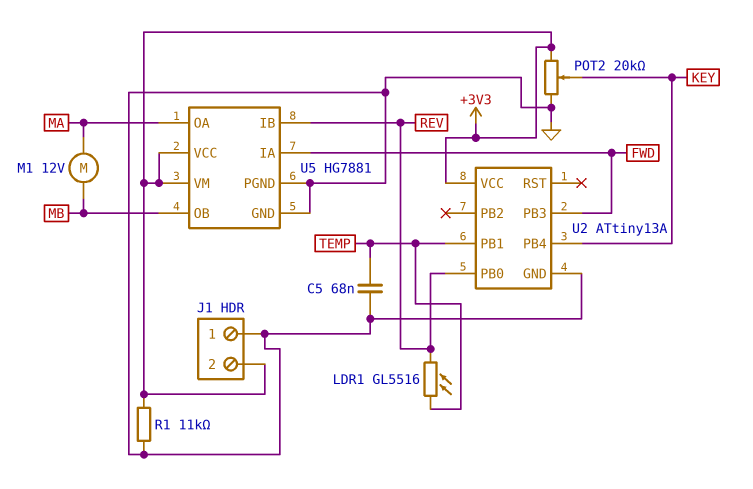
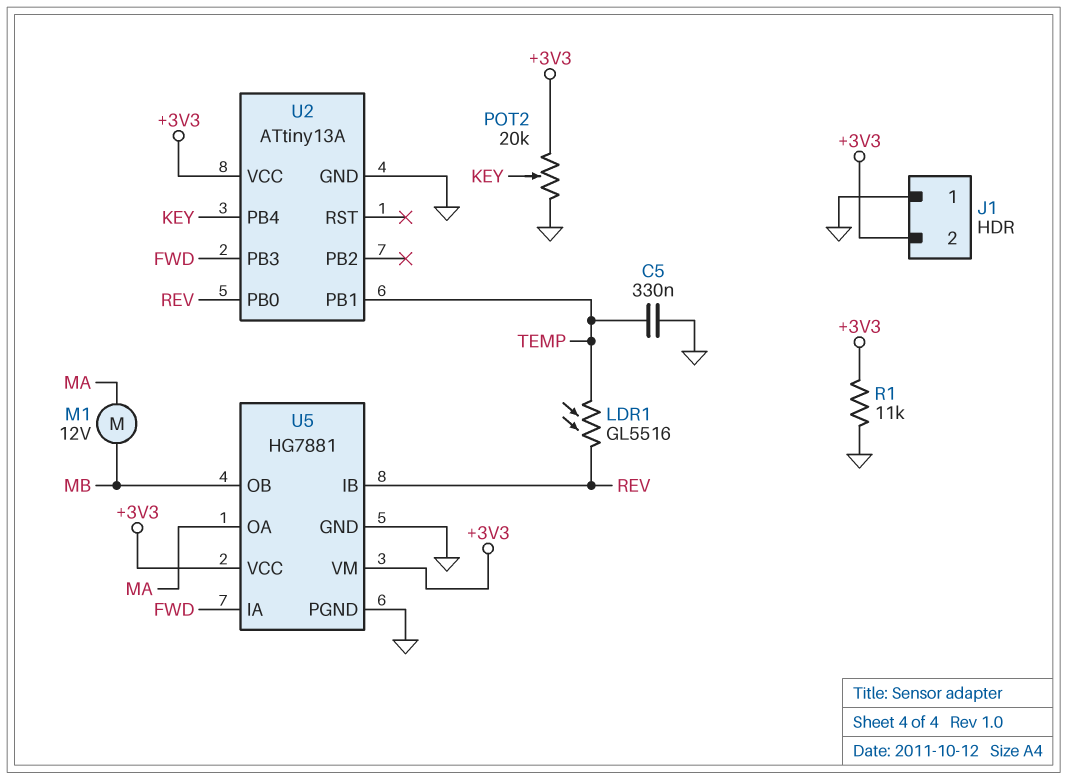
C5: 68nF (GND, TEMP) -> 330nF (GND, TEMP)

